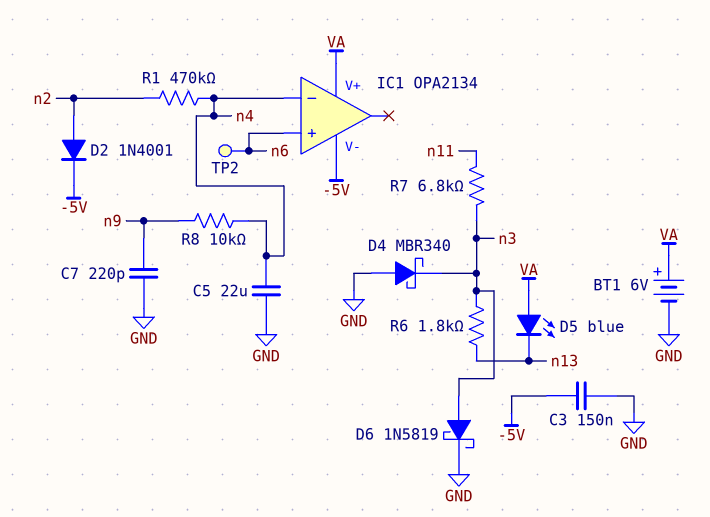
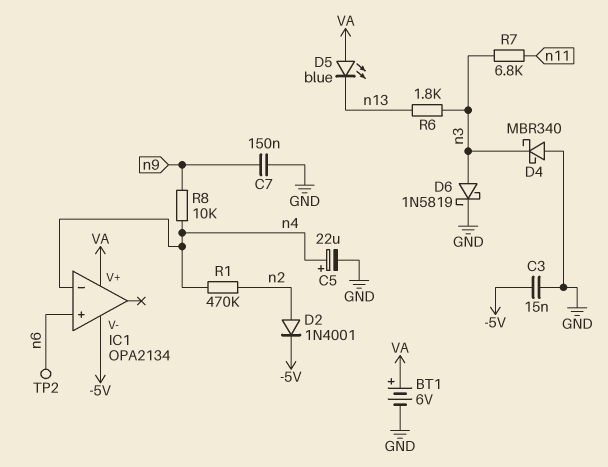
C3: 150nF (-5V, GND) -> 15nF (-5V, GND)
C5: 22uF (GND, n4) -> 22uF (plus n4, minus GND)
C7: 220pF (GND, n9) -> 150nF (GND, n9)

